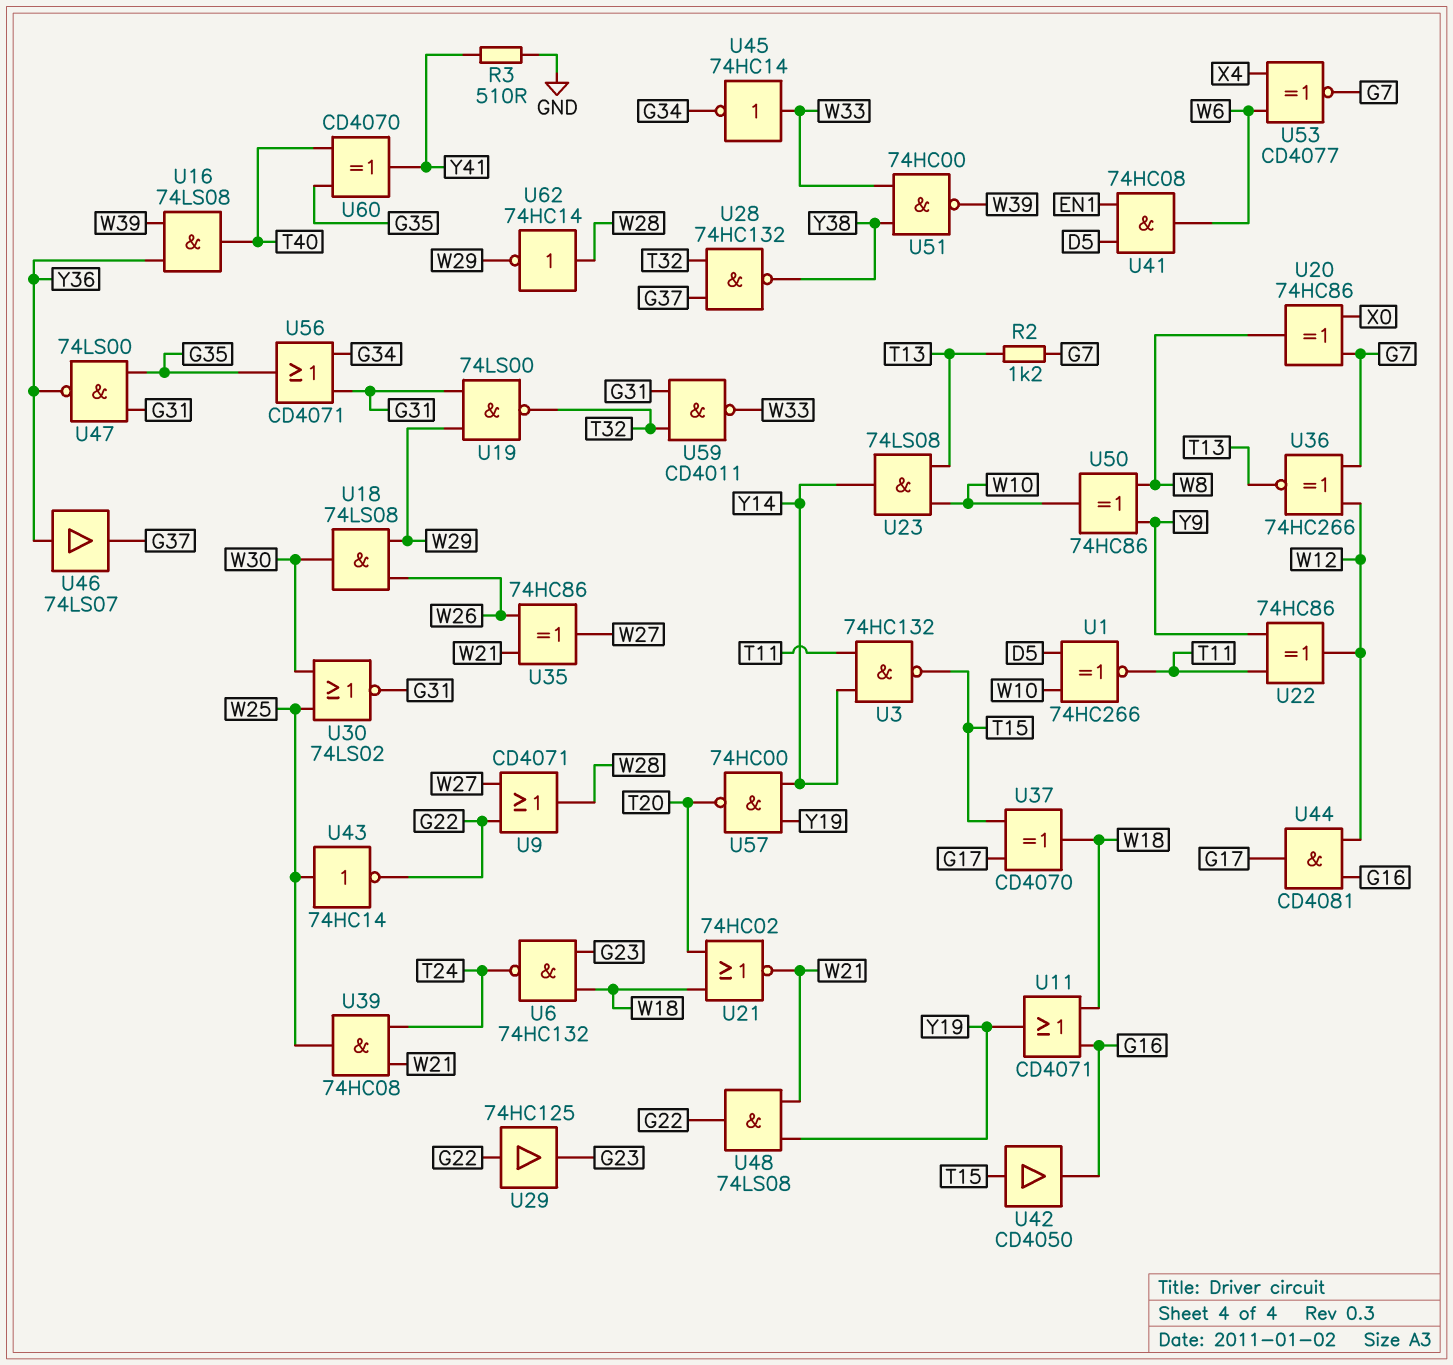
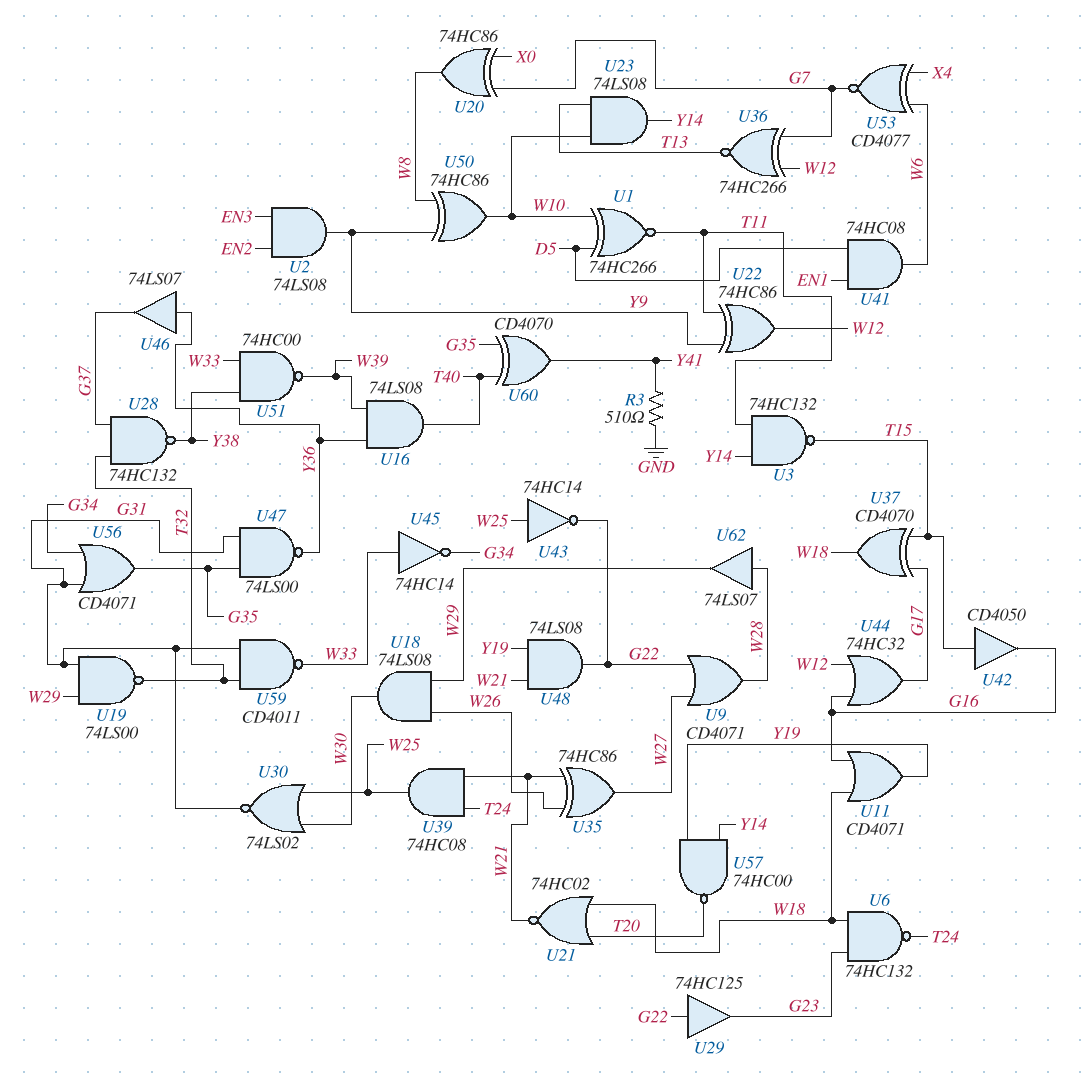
R2: 1.2k (G7, T13) -> none
U2: none -> AND 74LS08 (in EN2, in EN3, out Y9)
U44: AND CD4081 (in G16, in W12, out G17) -> OR 74HC32 (in G16, in W12, out G17)
U62: NOT 74HC14 (in W28, out W29) -> buffer 74LS07 (in W28, out W29)

